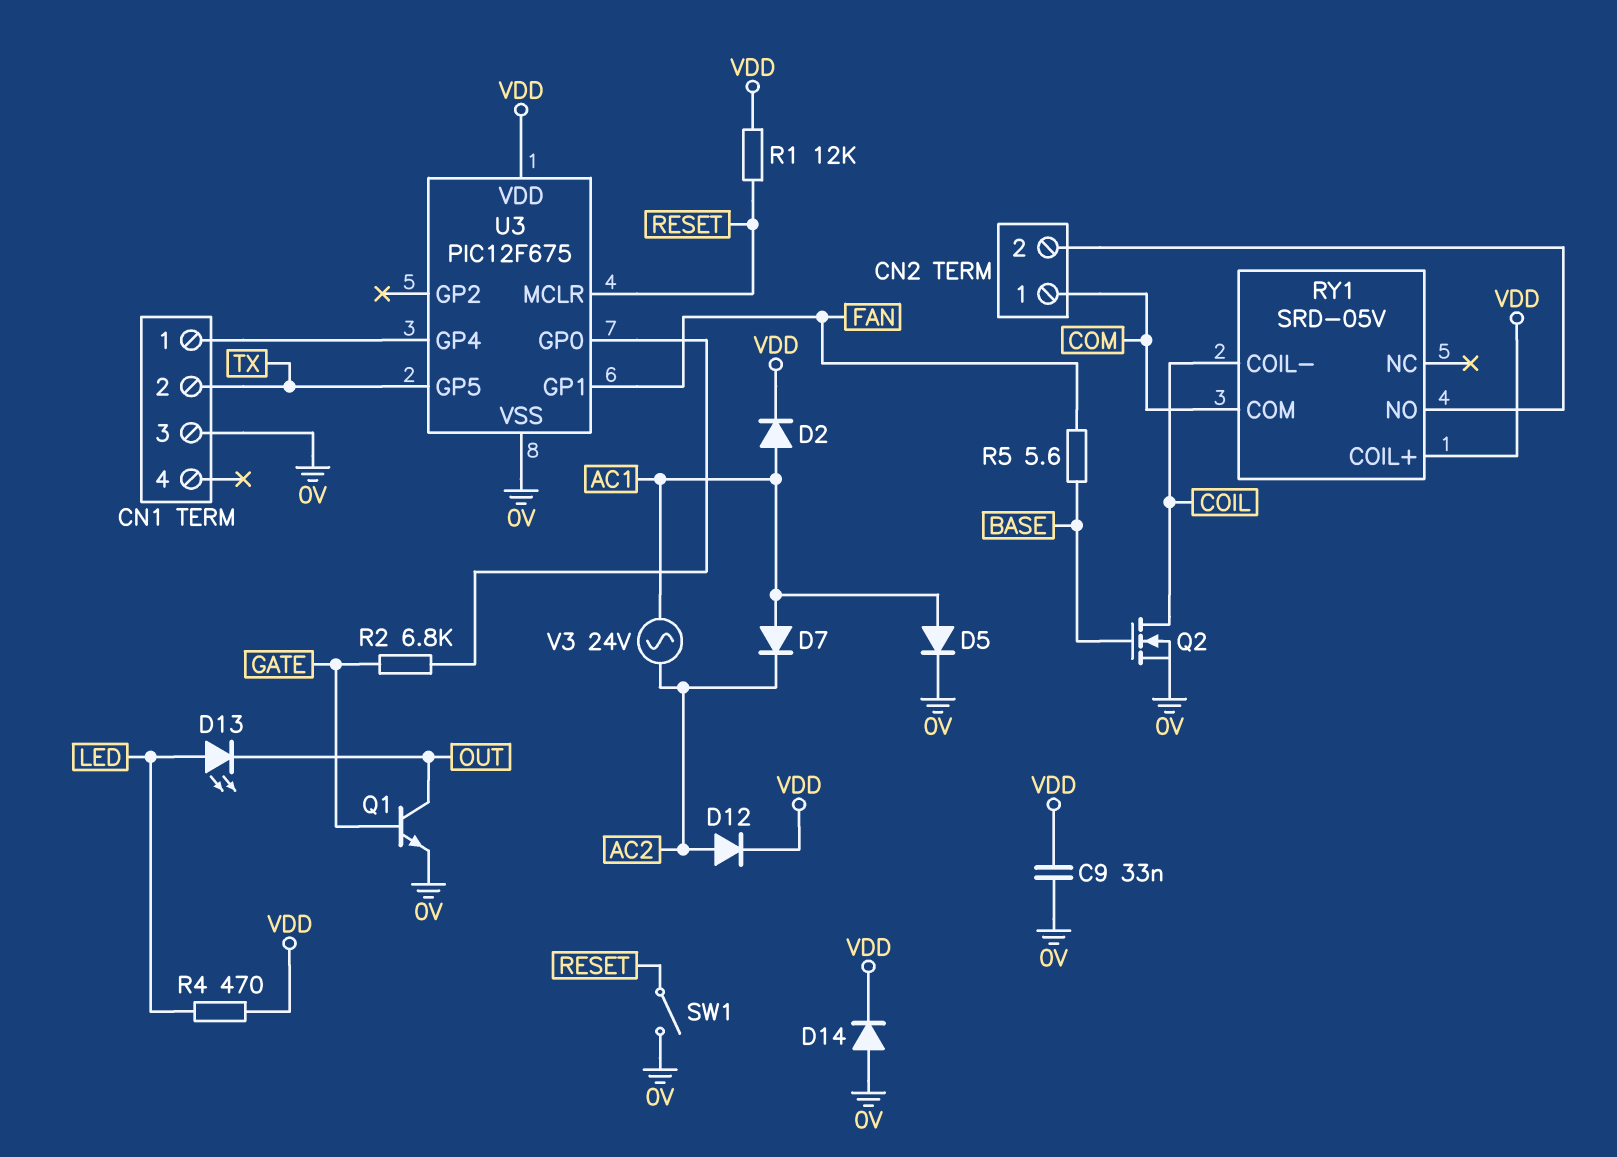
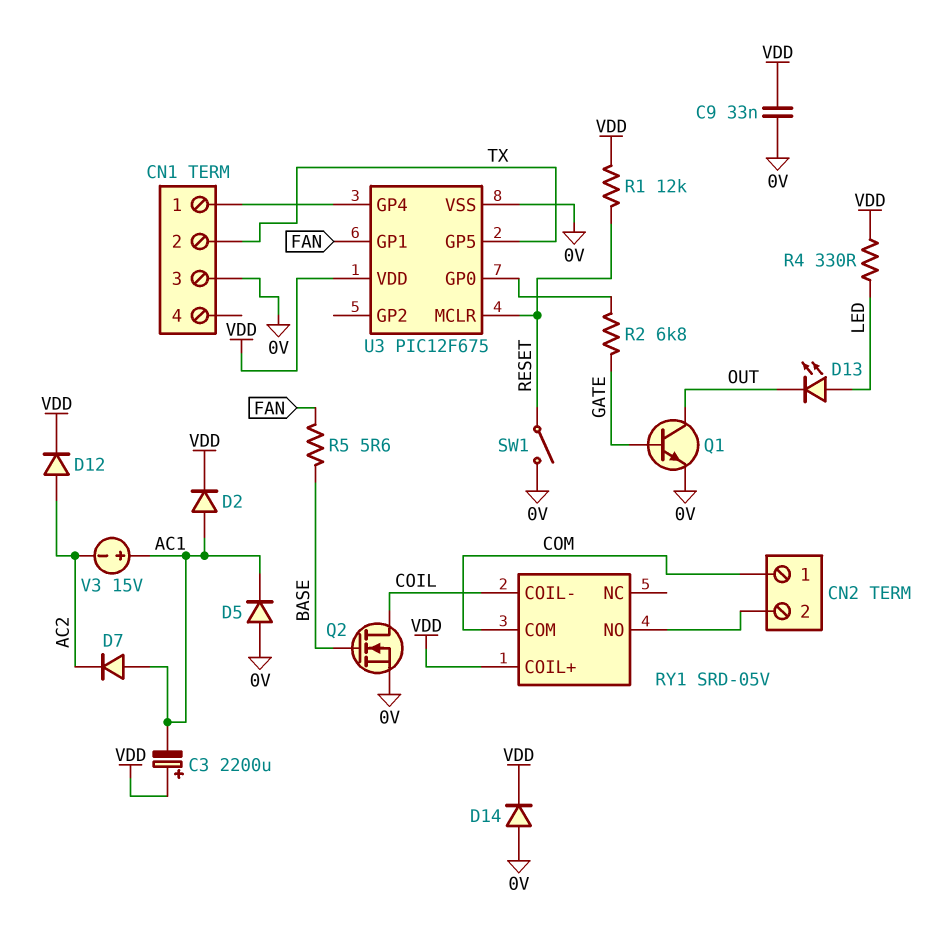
C3: none -> 2200uF (plus VDD, minus AC1)
D5: diode (A AC1, K 0V) -> diode (A 0V, K AC1)
R4: 470 (LED, VDD) -> 330 (LED, VDD)
V3: AC 24V (AC1, AC2) -> 15V (plus AC1, minus AC2)

